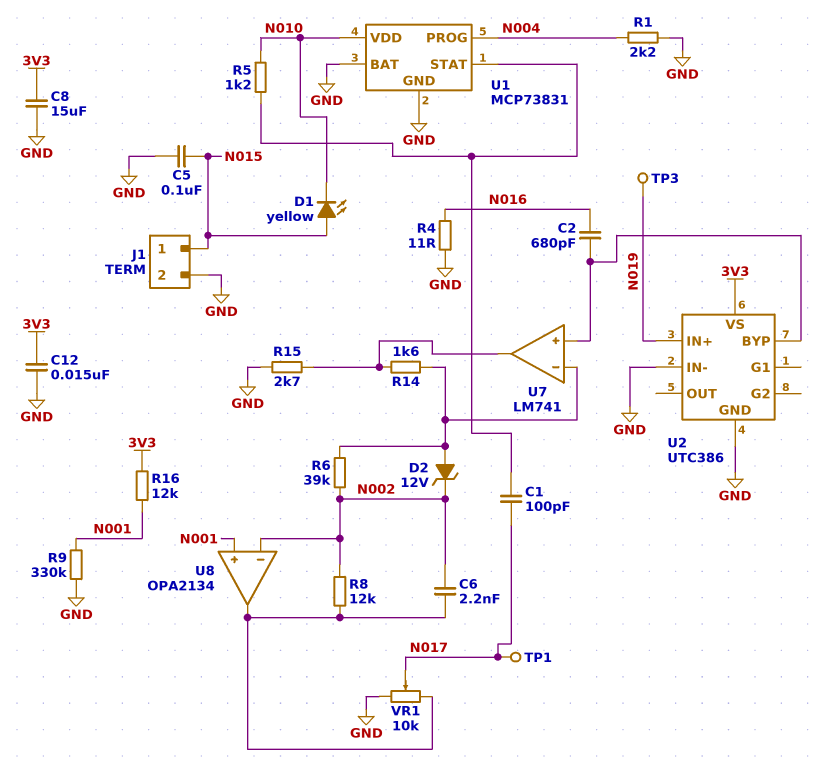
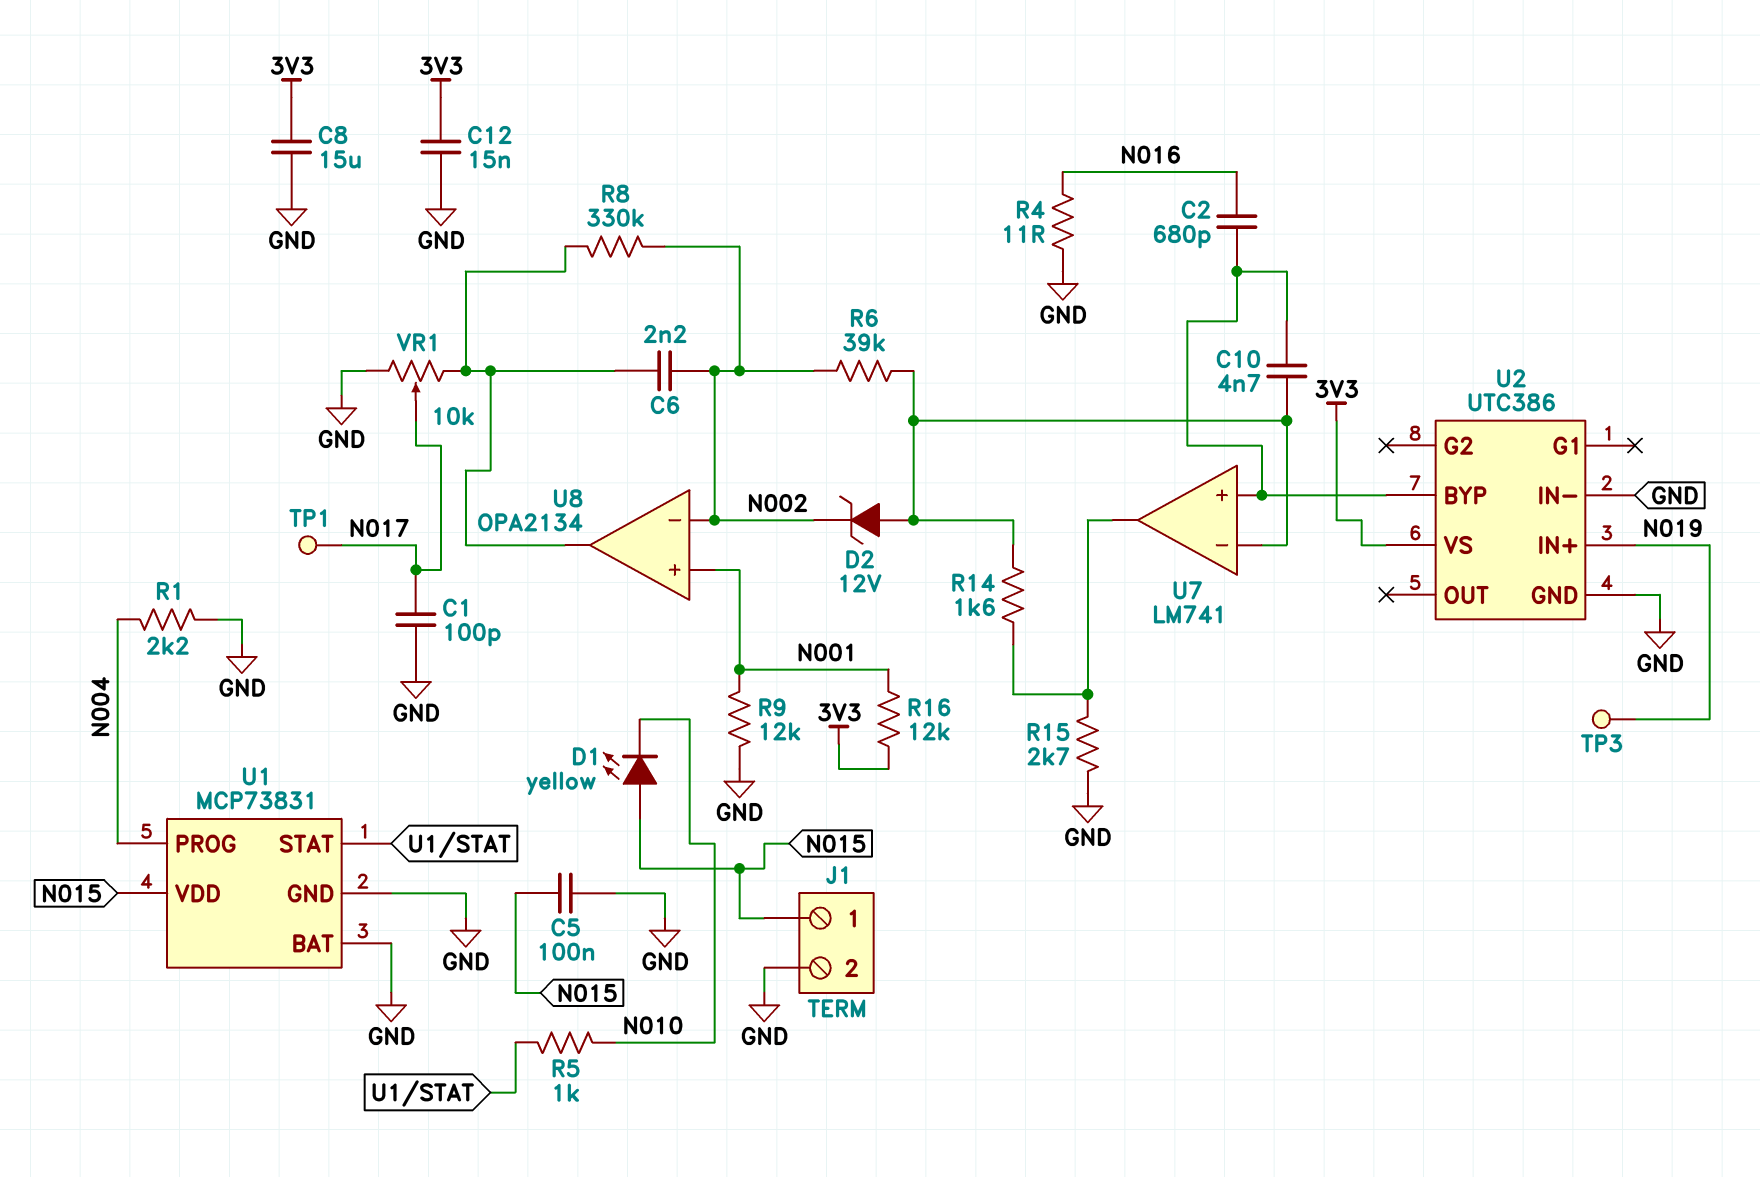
C1: 100pF (N017, U1/STAT) -> 100pF (GND, N017)
C10: none -> 4.7nF (U2/BYP, U7/in-)
R5: 1.2k (N010, U1/STAT) -> 1k (N010, U1/STAT)
R8: 12k (N002, U8/out) -> 330k (N002, U8/out)
R9: 330k (GND, N001) -> 12k (GND, N001)
U1 pin VDD: N010 -> N015

